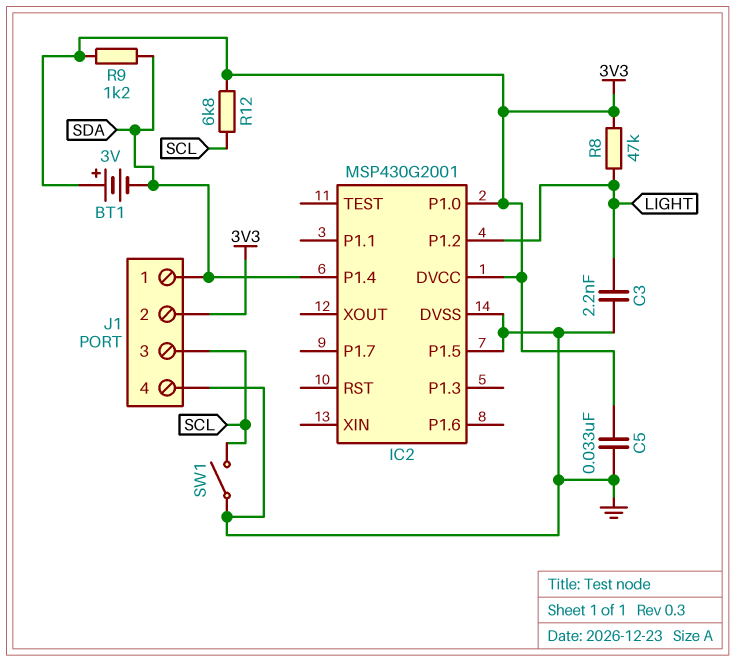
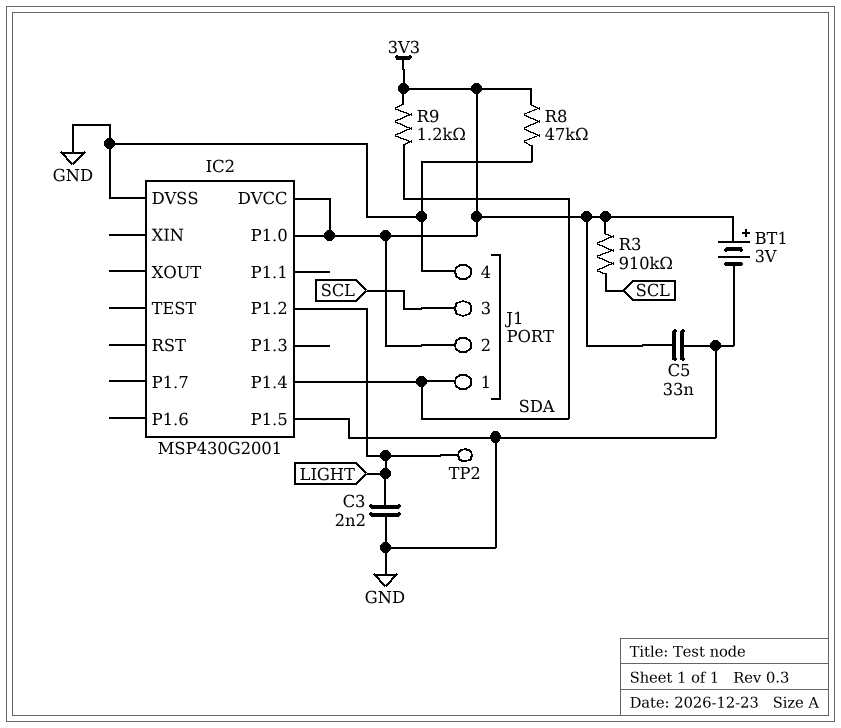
BT1: 3V (plus 3V3, minus SDA) -> 3V (plus 3V3, minus GND)
R3: none -> 910k (3V3, SCL)
R8: 47k (3V3, LIGHT) -> 47k (3V3, GND)
R12: 6.8k (3V3, SCL) -> none
SW1: switch (GND, SCL) -> none
TP2: none -> test point (LIGHT)

